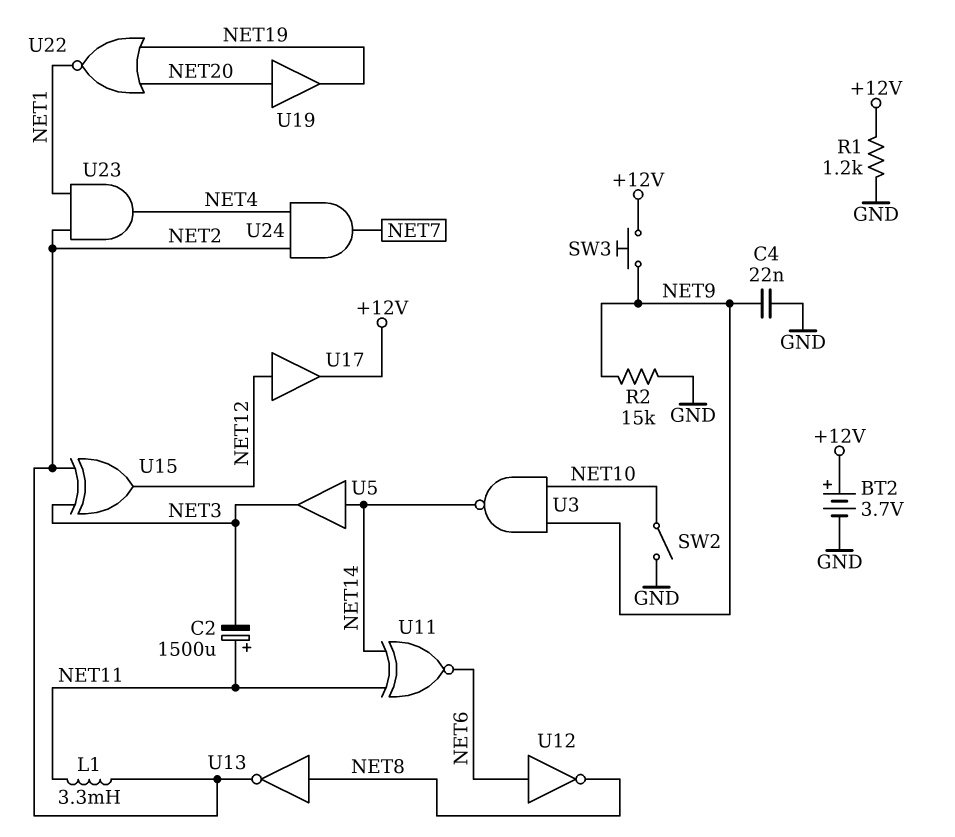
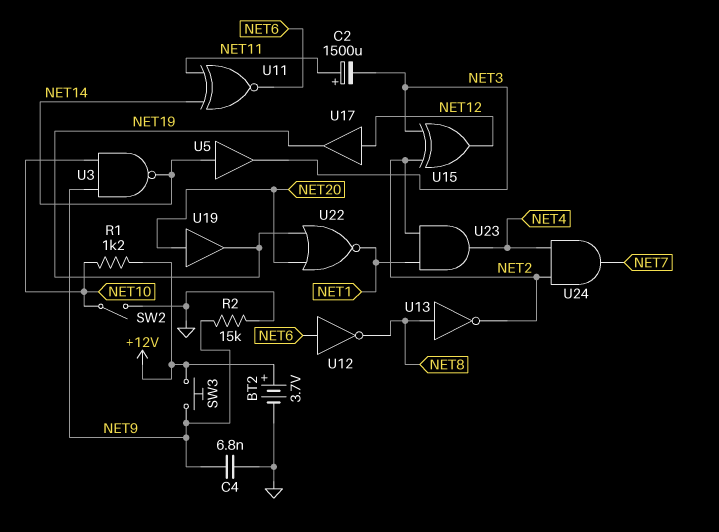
C4: 22nF (GND, NET9) -> 6.8nF (GND, NET9)
L1: 3.3mH (NET2, NET11) -> none
R1: 1.2k (+12V, GND) -> 1.2k (+12V, NET10)
U17: buffer (in NET12, out +12V) -> buffer (in NET12, out NET19)

